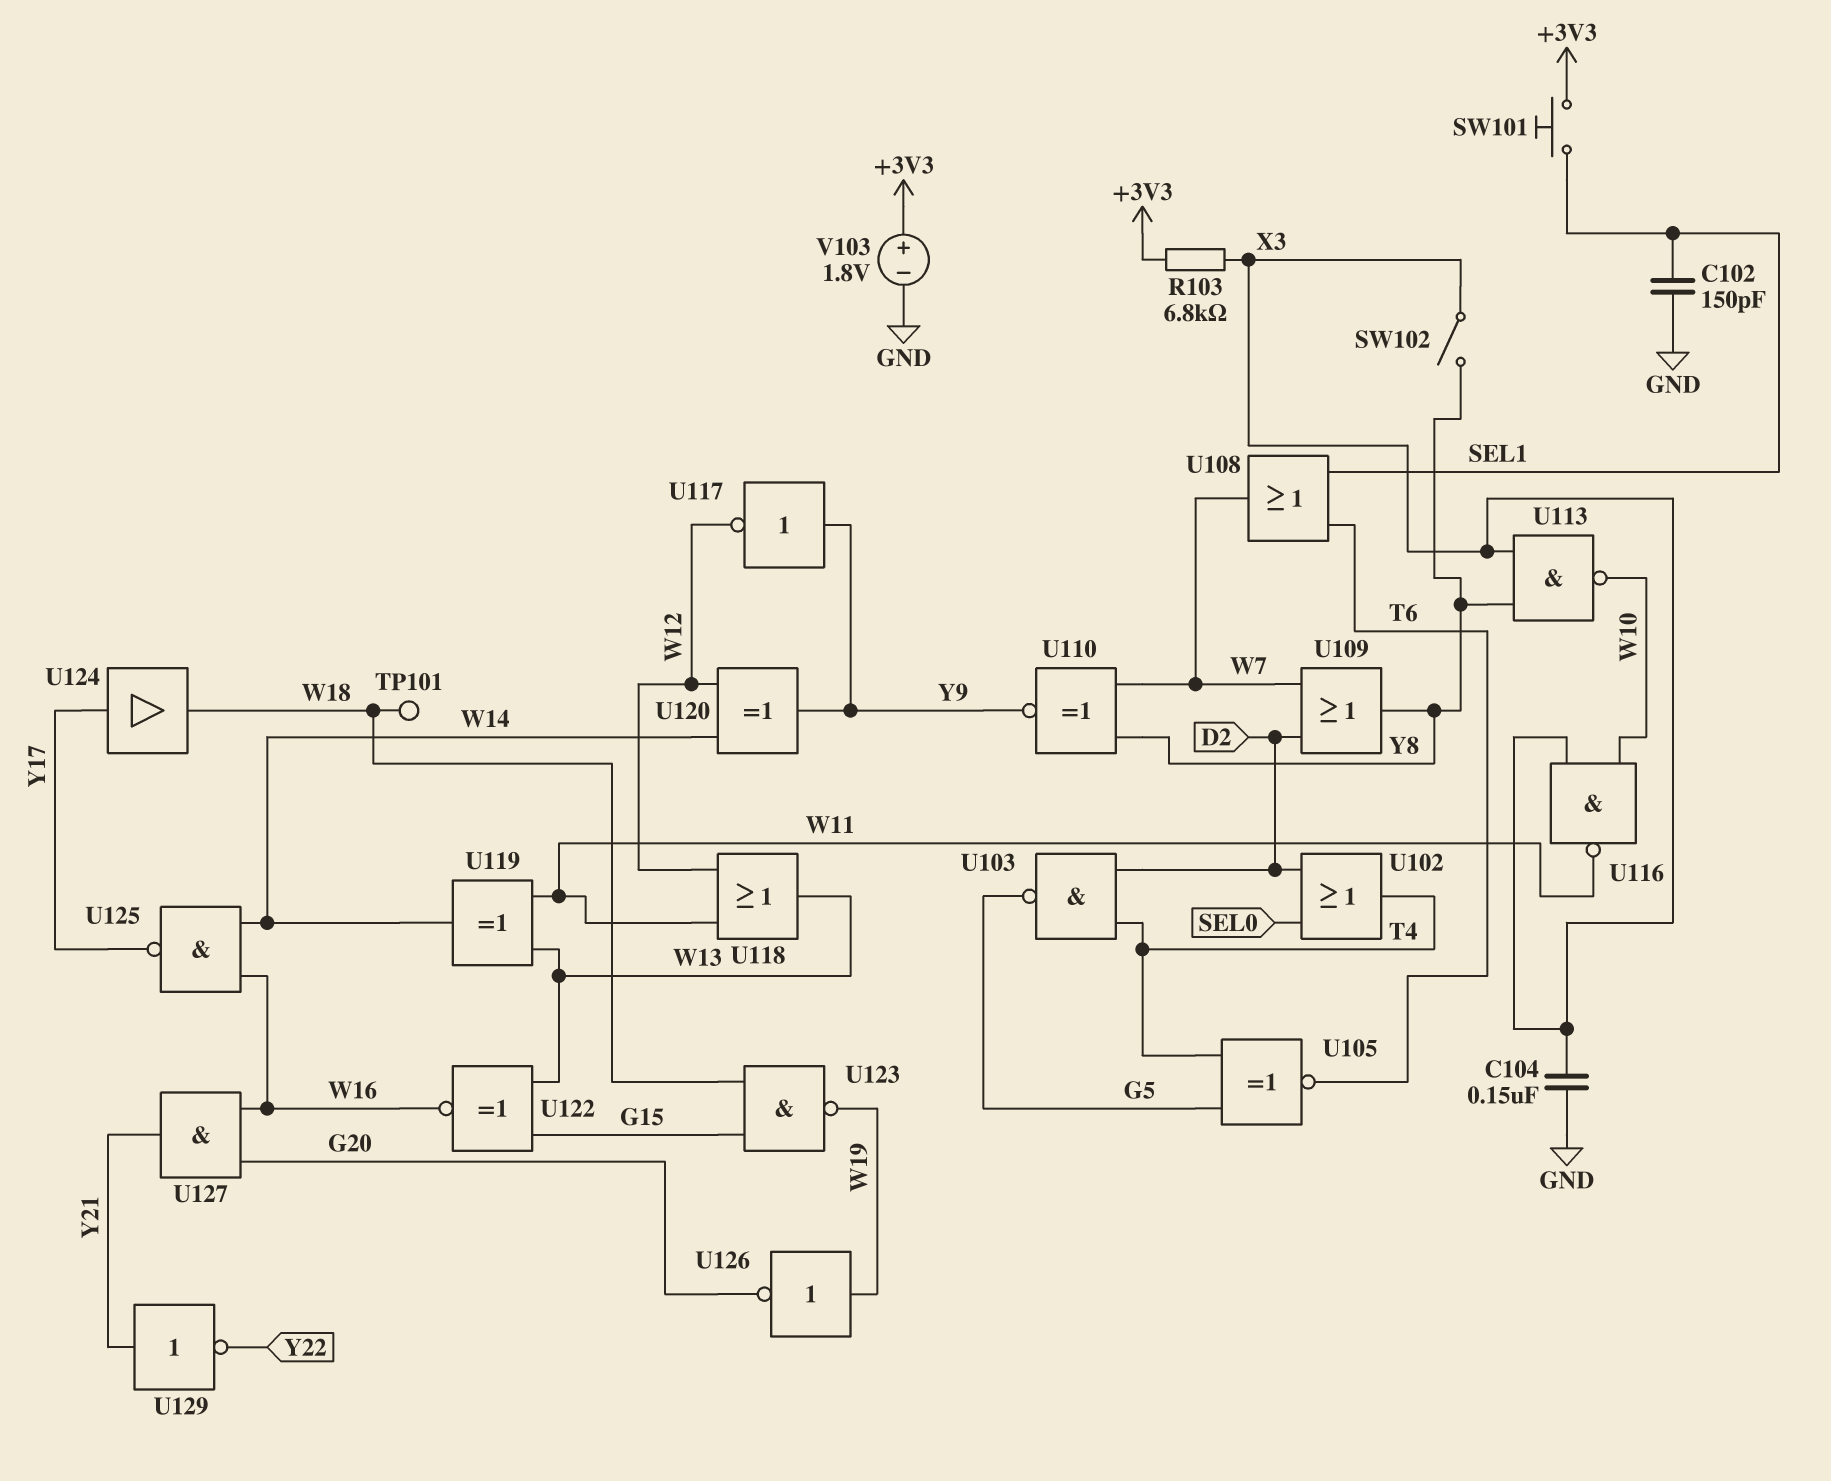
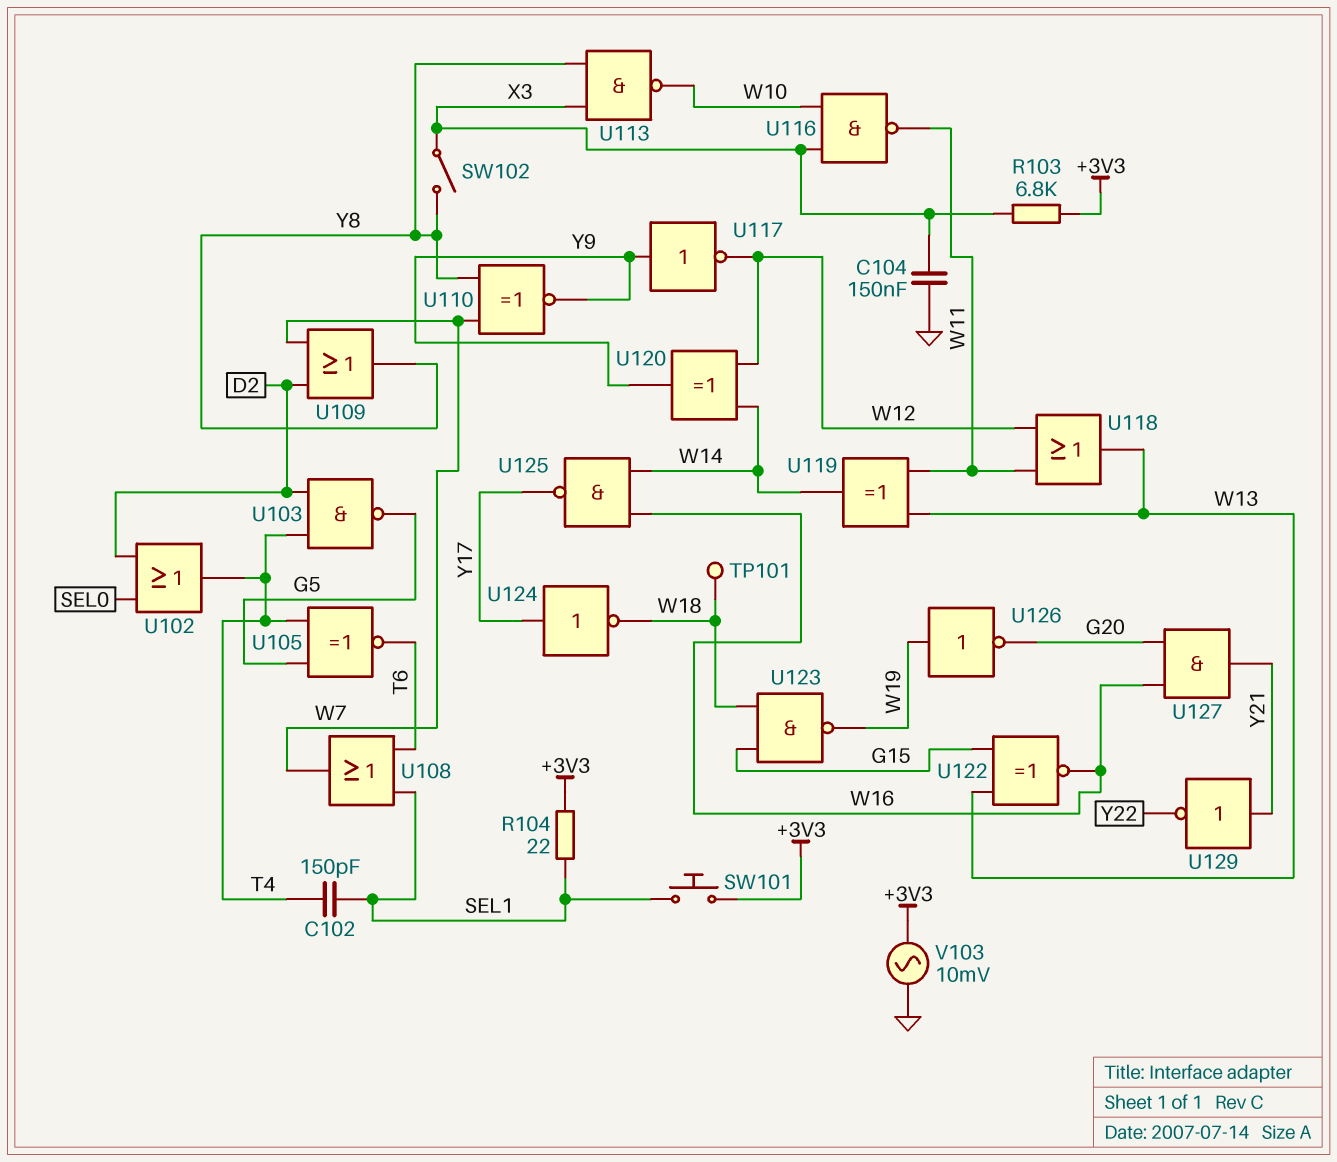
C102: 150pF (GND, SEL1) -> 150pF (SEL1, T4)
R104: none -> 22 (+3V3, SEL1)
U124: buffer (in Y17, out W18) -> NOT (in Y17, out W18)
V103: 1.8V (plus +3V3, minus GND) -> AC 10mV (+3V3, GND)

